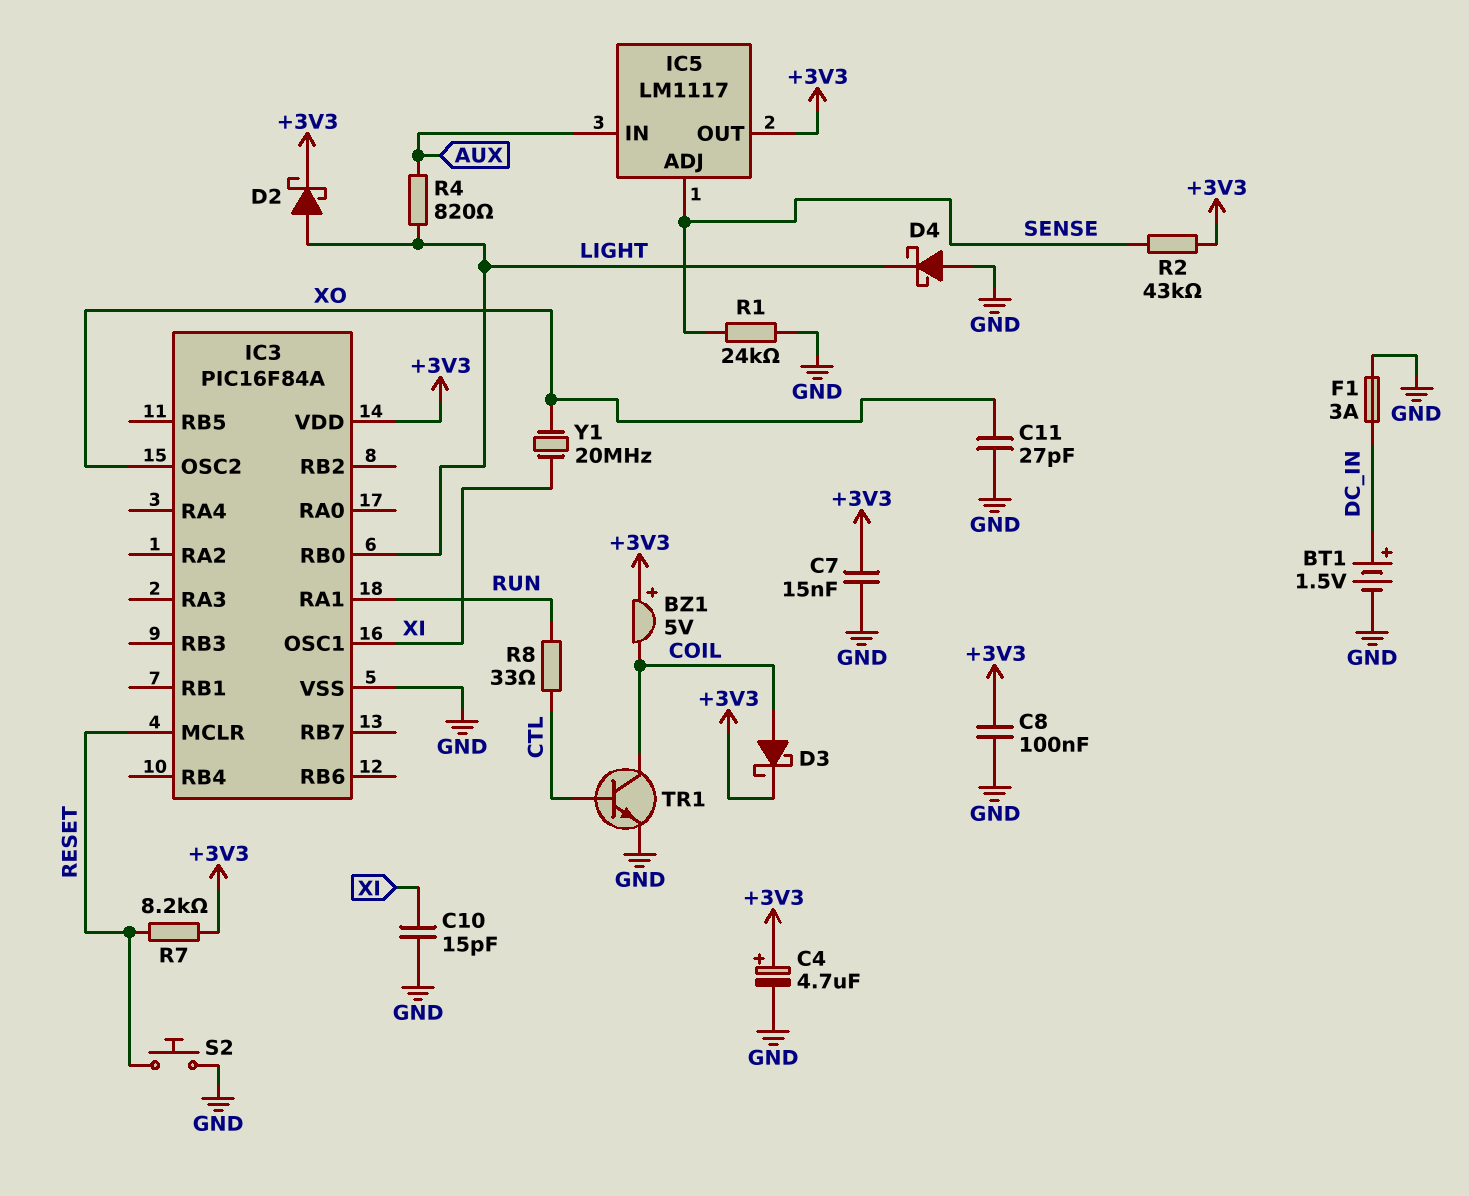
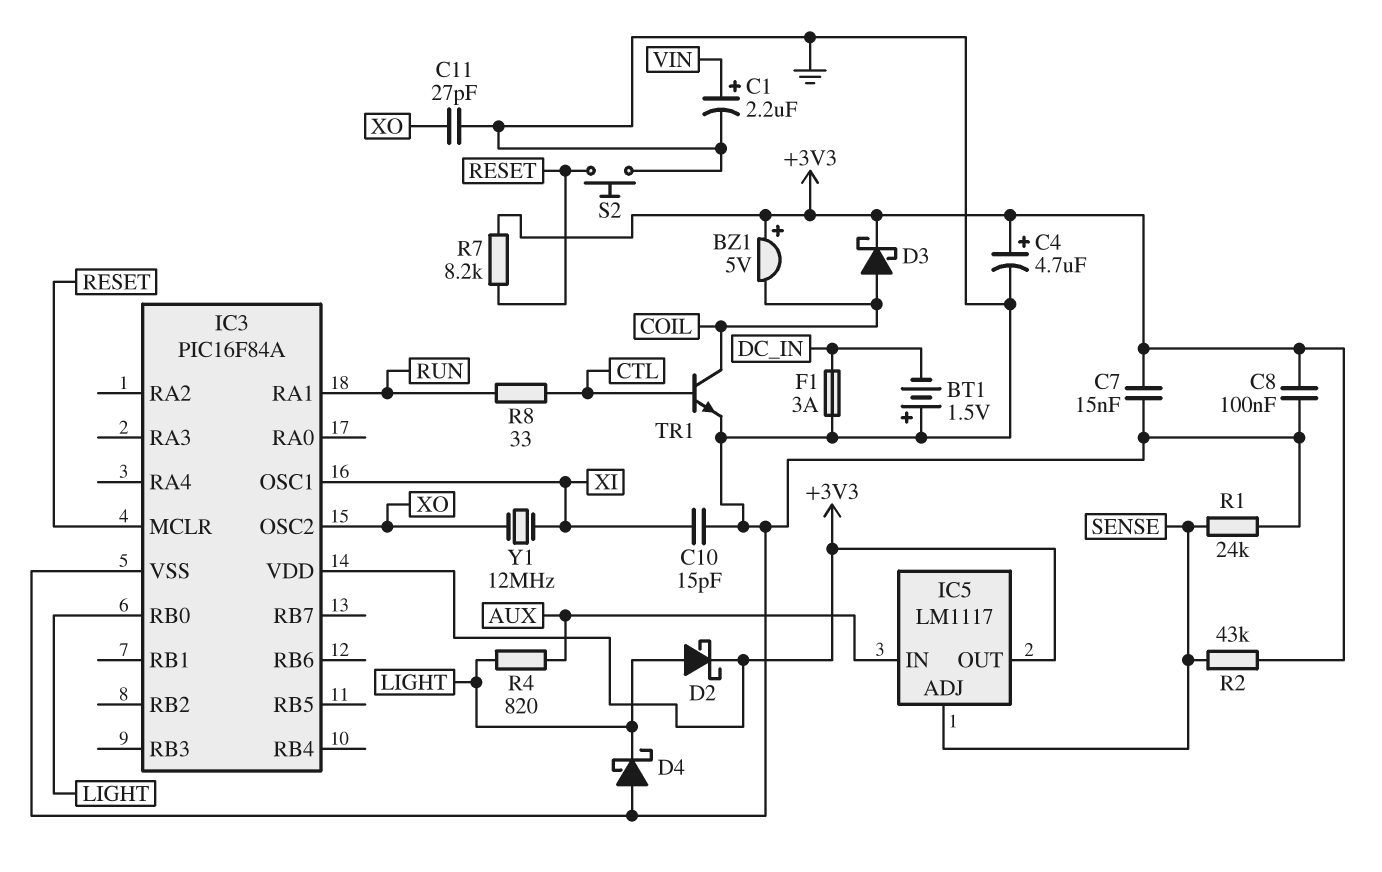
BT1: 1.5V (plus DC_IN, minus GND) -> 1.5V (plus GND, minus DC_IN)
C1: none -> 2.2uF (plus VIN, minus GND)
Y1: 20MHz (XI, XO) -> 12MHz (XI, XO)

